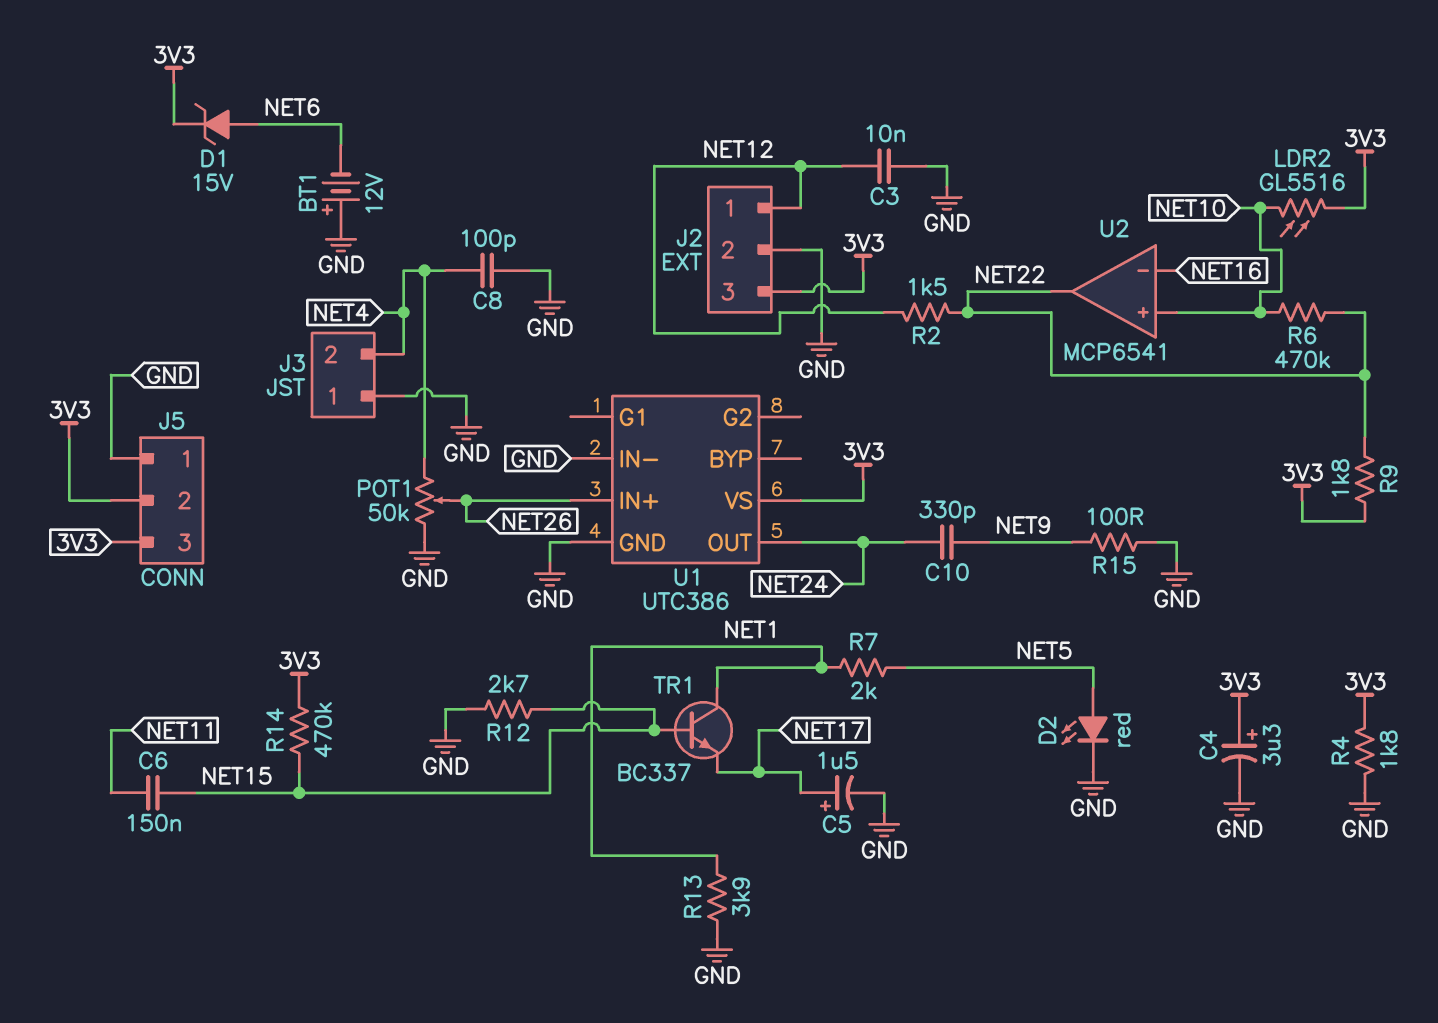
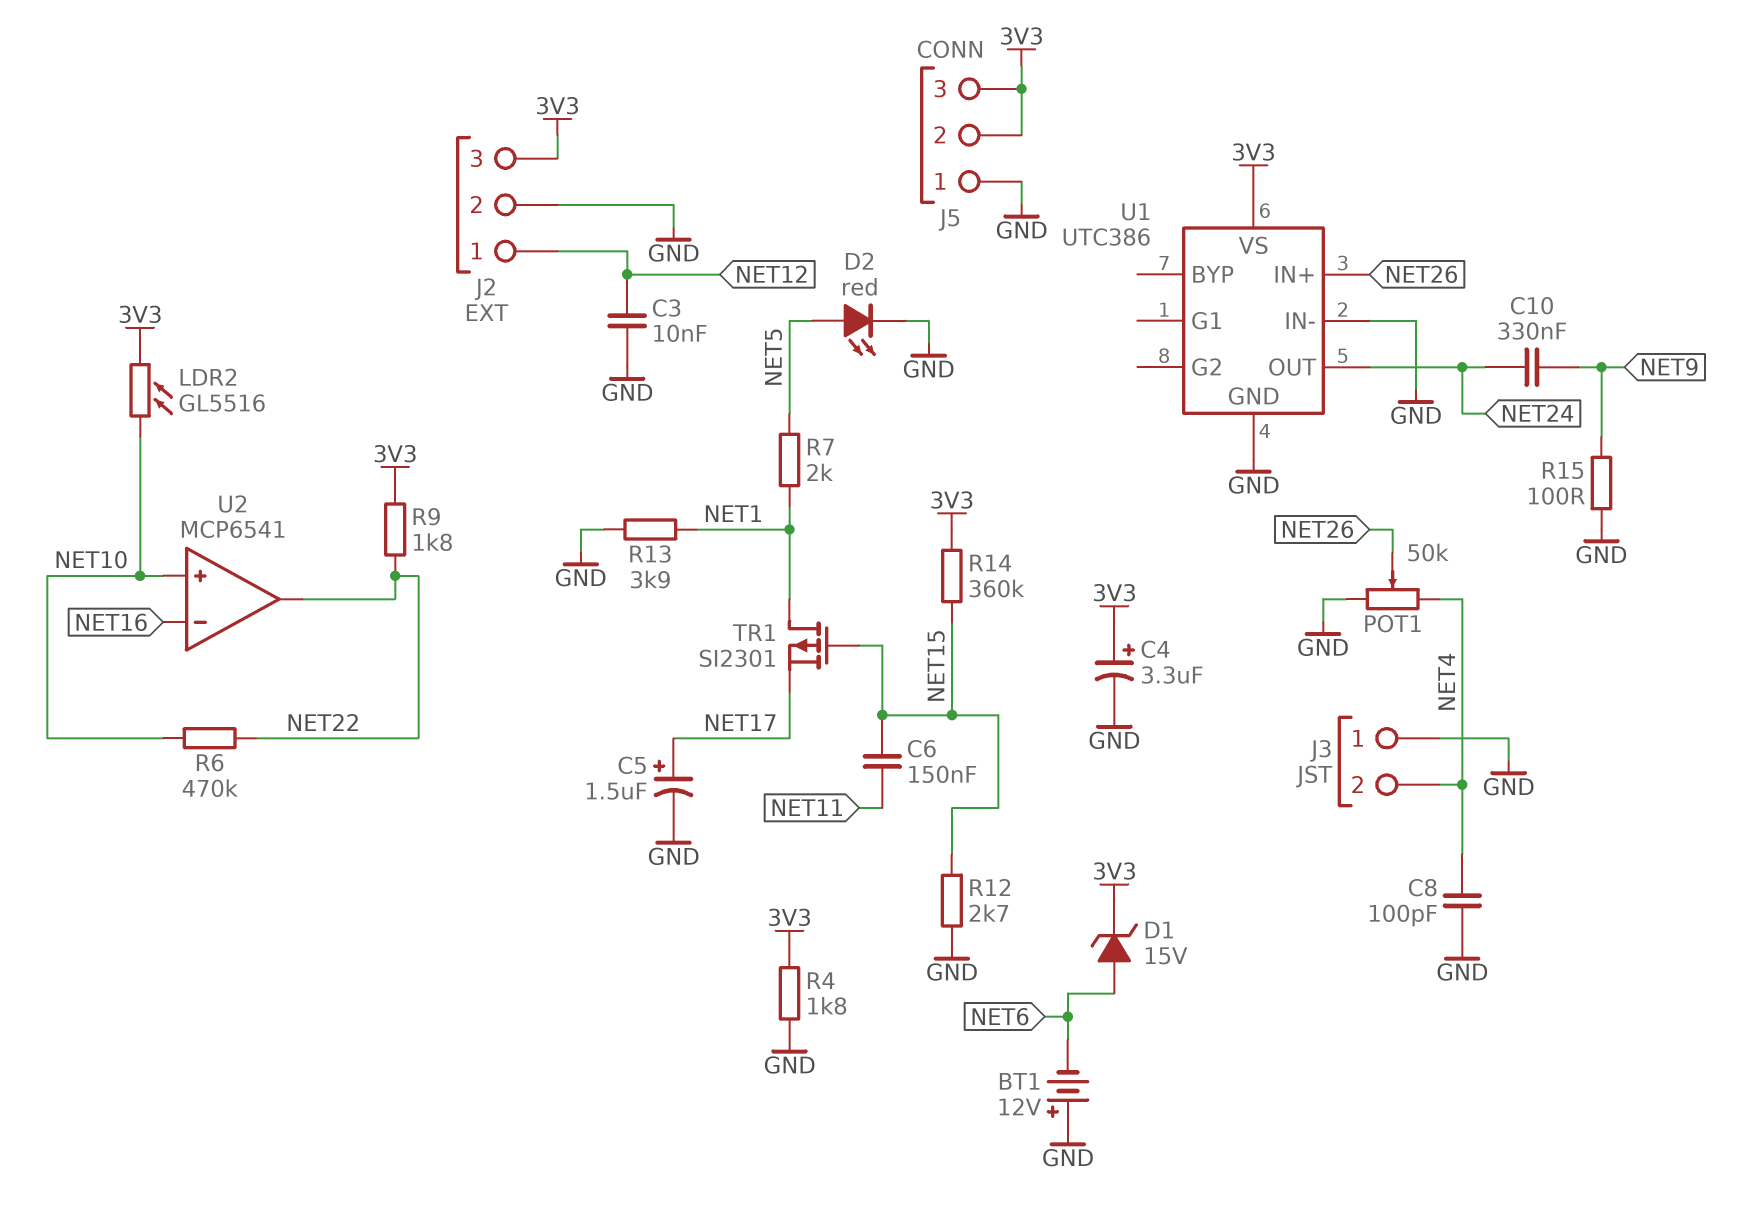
C10: 330pF (NET9, NET24) -> 330nF (NET9, NET24)
R2: 1.5k (NET12, NET22) -> none
R14: 470k (3V3, NET15) -> 360k (3V3, NET15)
TR1: NPN BC337 (B NET15, C NET1, E NET17) -> PMOS SI2301 (G NET15, D NET1, S NET17)

